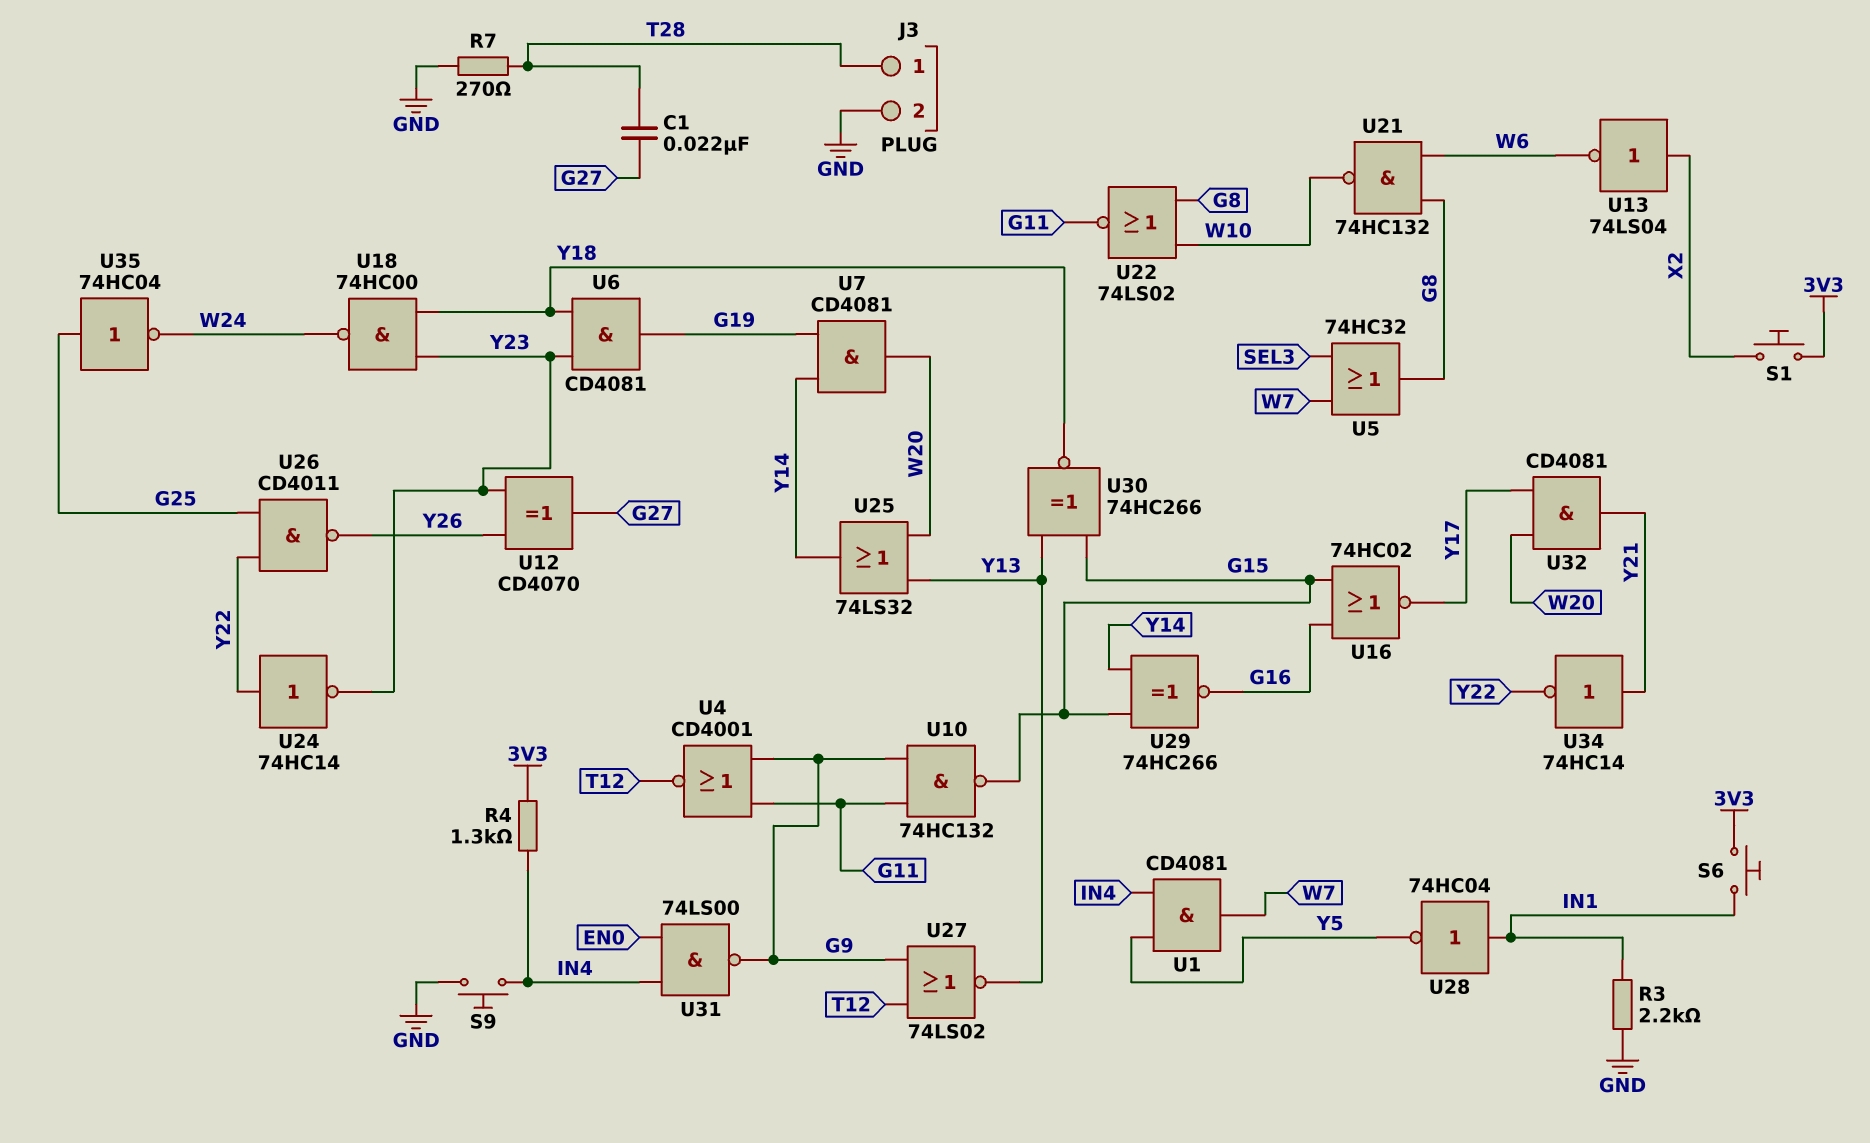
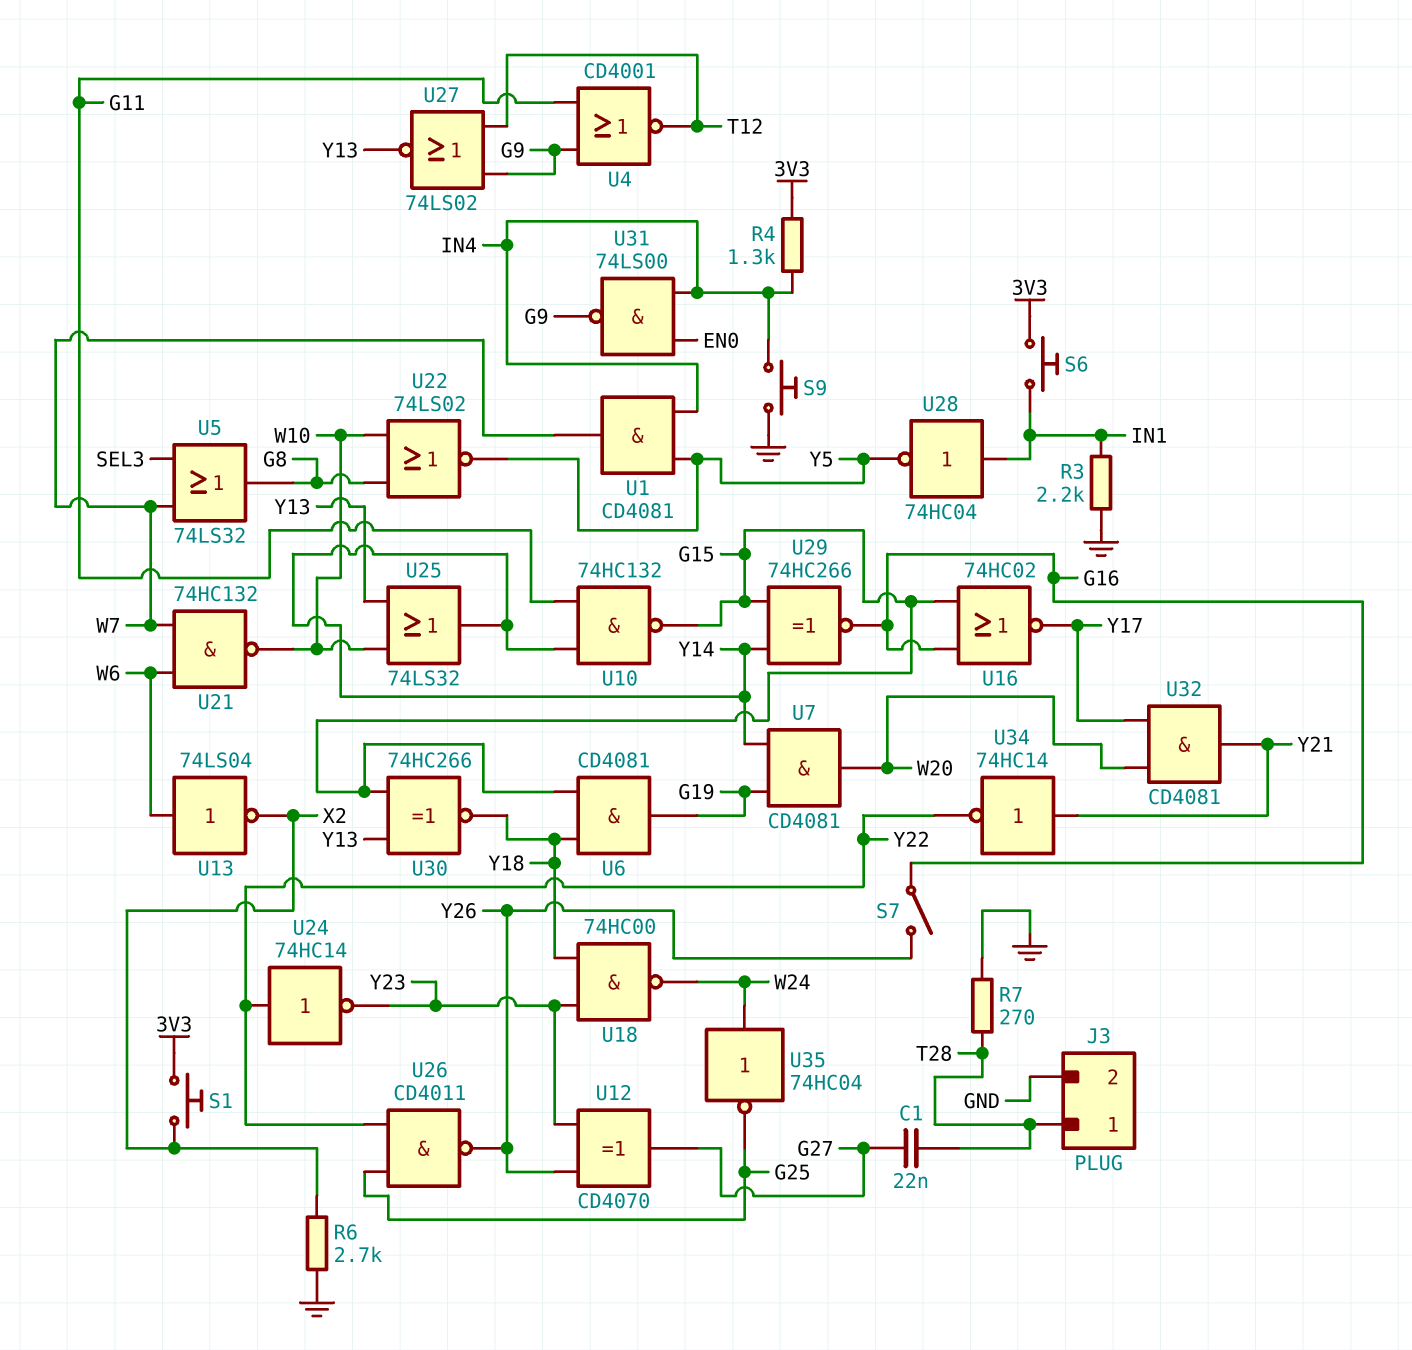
R6: none -> 2.7k (GND, X2)
S7: none -> switch (G16, Y26)
U5: OR 74HC32 (in SEL3, in W7, out G8) -> OR 74LS32 (in SEL3, in W7, out G8)
U6: AND CD4081 (in Y18, in Y23, out G19) -> AND CD4081 (in G15, in Y18, out G19)
U10: NAND 74HC132 (in G9, in G11, out G15) -> NAND 74HC132 (in G11, in Y14, out G15)
U13: NOT 74LS04 (in X2, out W6) -> NOT 74LS04 (in W6, out X2)
U21: NAND 74HC132 (in G8, in W6, out W10) -> NAND 74HC132 (in W6, in W7, out W10)
U22: NOR 74LS02 (in G8, in W10, out G11) -> NOR 74LS02 (in G8, in W10, out Y5)
U25: OR 74LS32 (in W20, in Y13, out Y14) -> OR 74LS32 (in W10, in Y13, out Y14)
U35: NOT 74HC04 (in G25, out W24) -> NOT 74HC04 (in W24, out G25)

